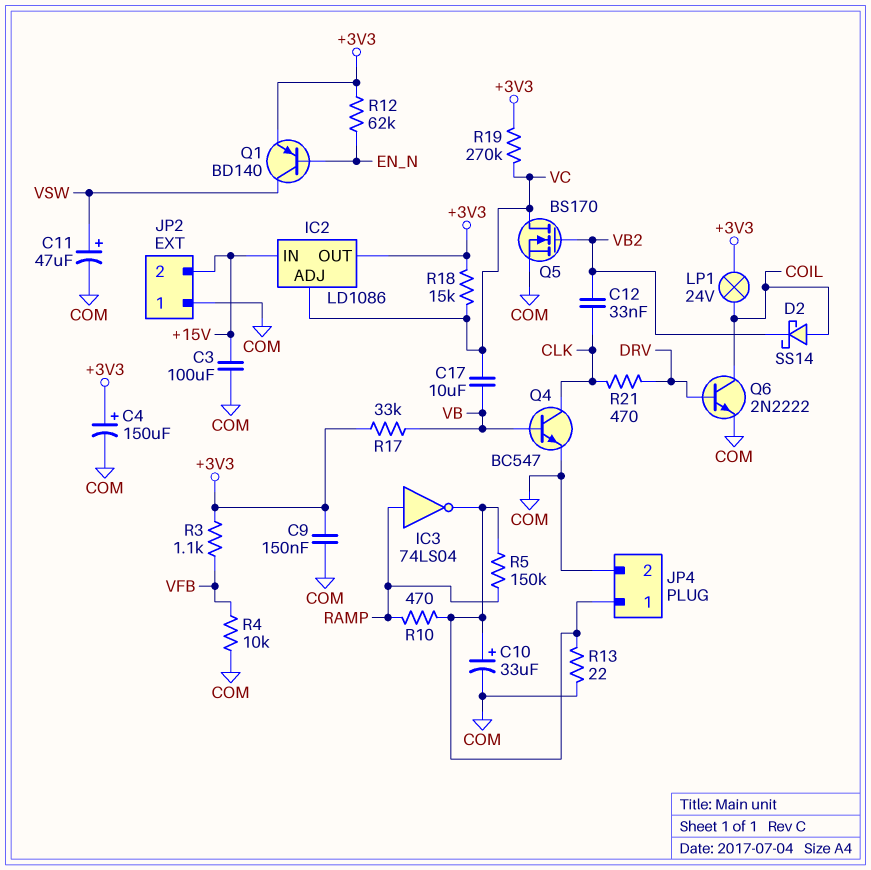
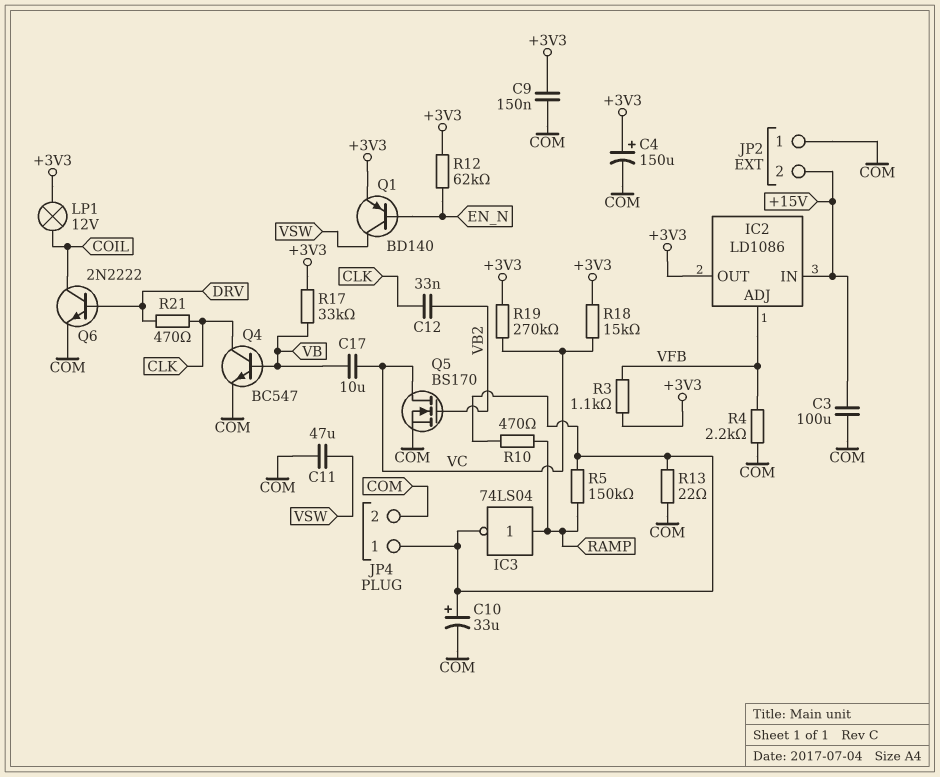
C11: 47uF (plus VSW, minus COM) -> 47uF (COM, VSW)
D2: schottky SS14 (A COIL, K VB2) -> none
IC2 pin ADJ: VC -> VFB
LP1: lamp 24V (+3V3, COIL) -> lamp 12V (+3V3, COIL)
R4: 10k (COM, VFB) -> 2.2k (COM, VFB)

